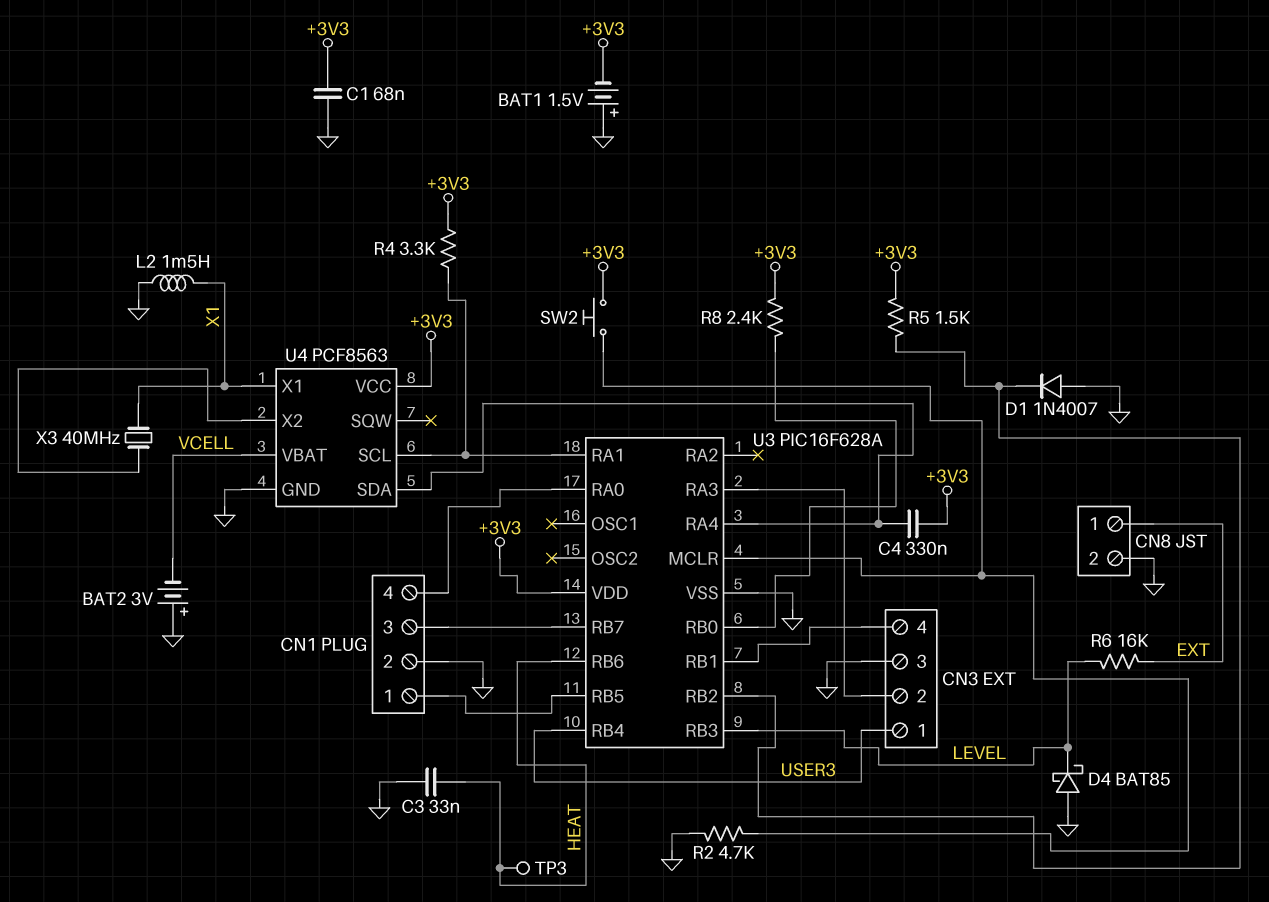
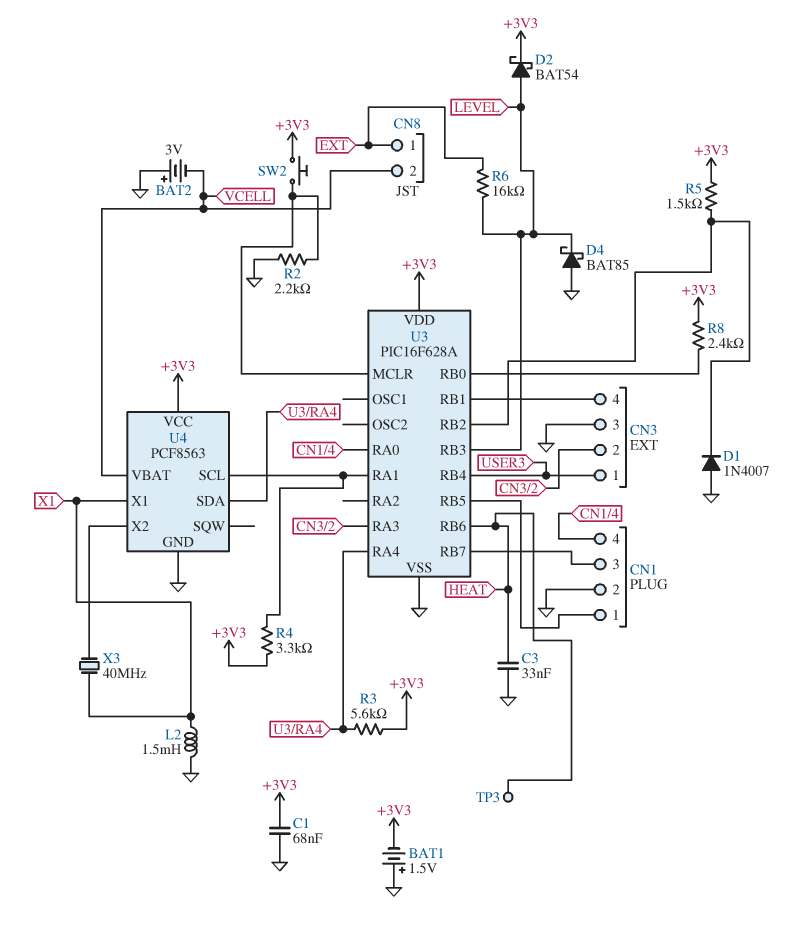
C4: 330nF (+3V3, U3/RA4) -> none
CN8 pin 2: GND -> VCELL
D2: none -> schottky BAT54 (A LEVEL, K +3V3)
R2: 4.7k (GND, U3/MCLR) -> 2.2k (GND, U3/MCLR)
R3: none -> 5.6k (+3V3, U3/RA4)

